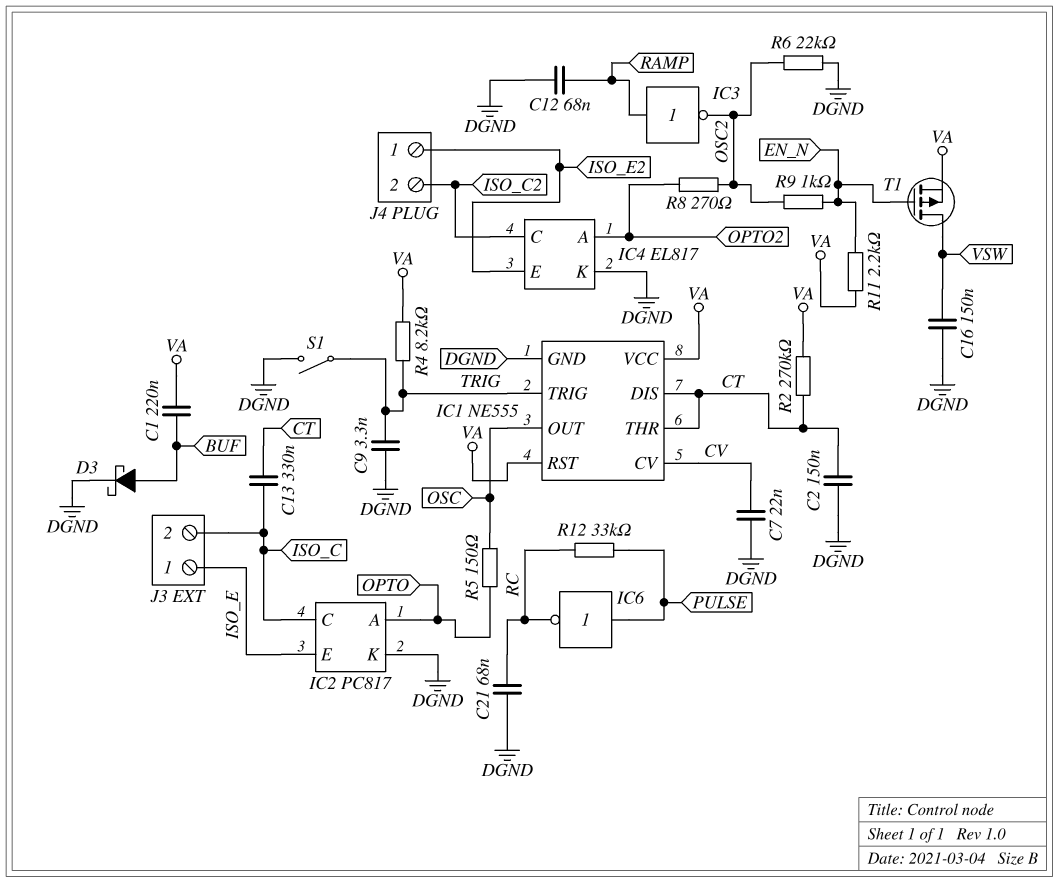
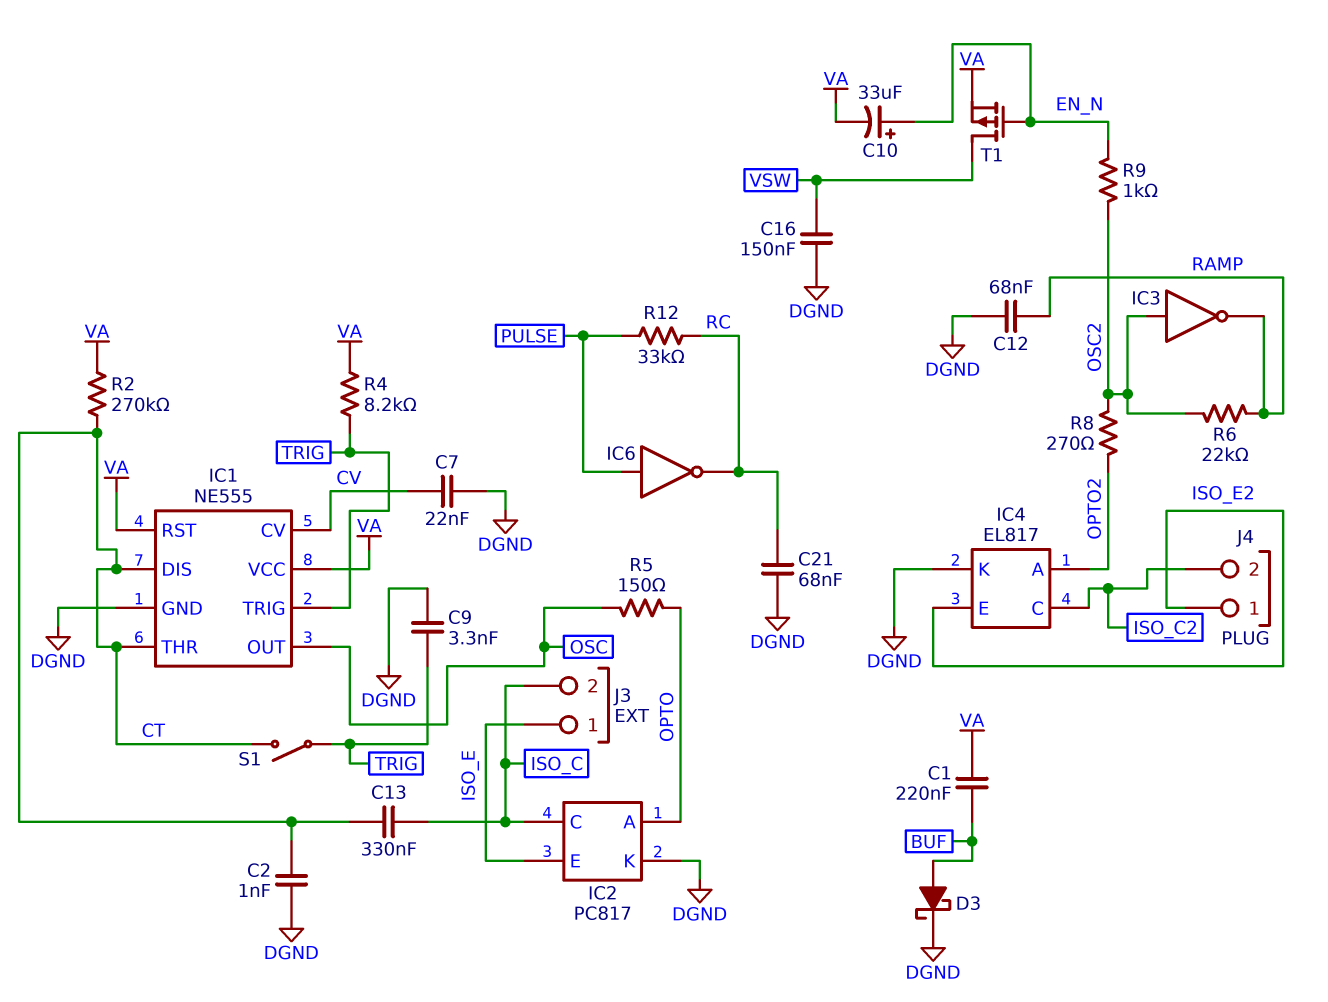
C2: 150nF (CT, DGND) -> 1nF (CT, DGND)
C10: none -> 33uF (plus EN_N, minus VA)
IC3: NOT (in RAMP, out OSC2) -> NOT (in OSC2, out RAMP)
R6: 22k (DGND, OSC2) -> 22k (OSC2, RAMP)
R11: 2.2k (EN_N, VA) -> none
S1: switch (DGND, TRIG) -> switch (CT, TRIG)

